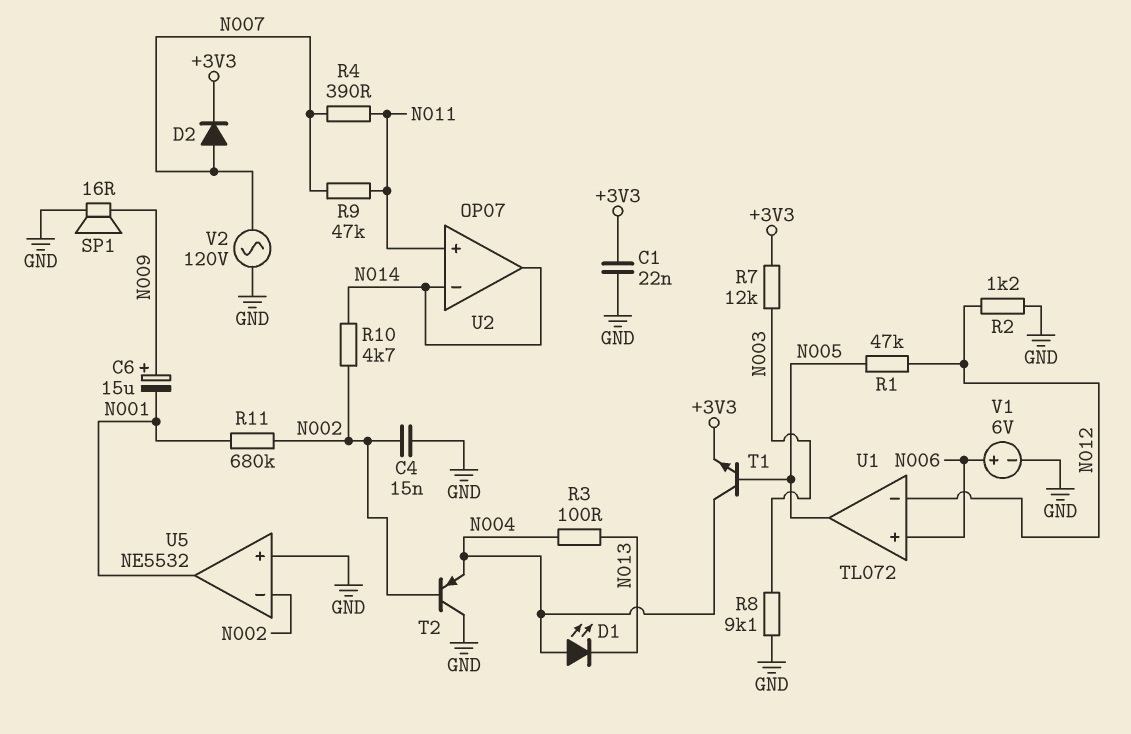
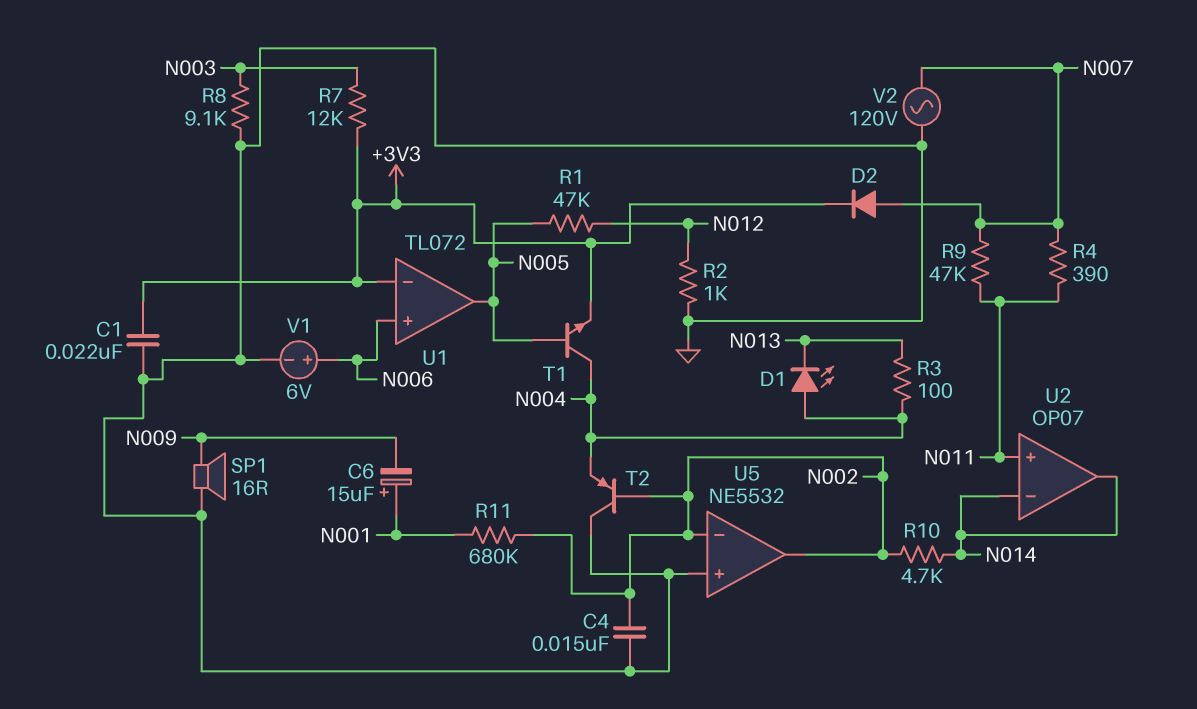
C6: 15uF (plus N009, minus N001) -> 15uF (plus N001, minus N009)
R2: 1.2k (GND, N012) -> 1k (GND, N012)
U1 pin in-: N012 -> +3V3
U5 pin out: N001 -> N002

